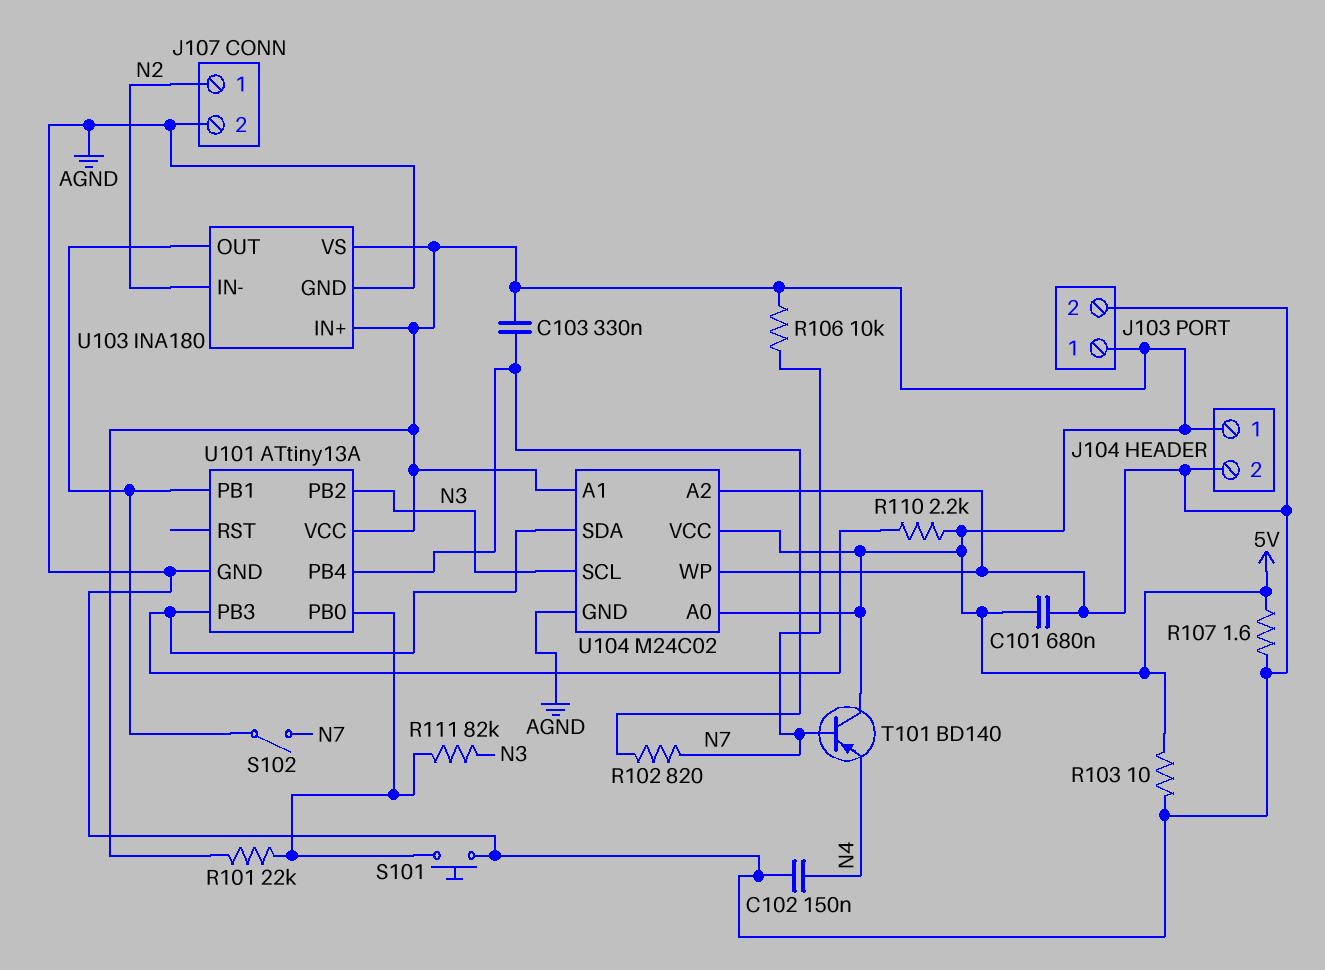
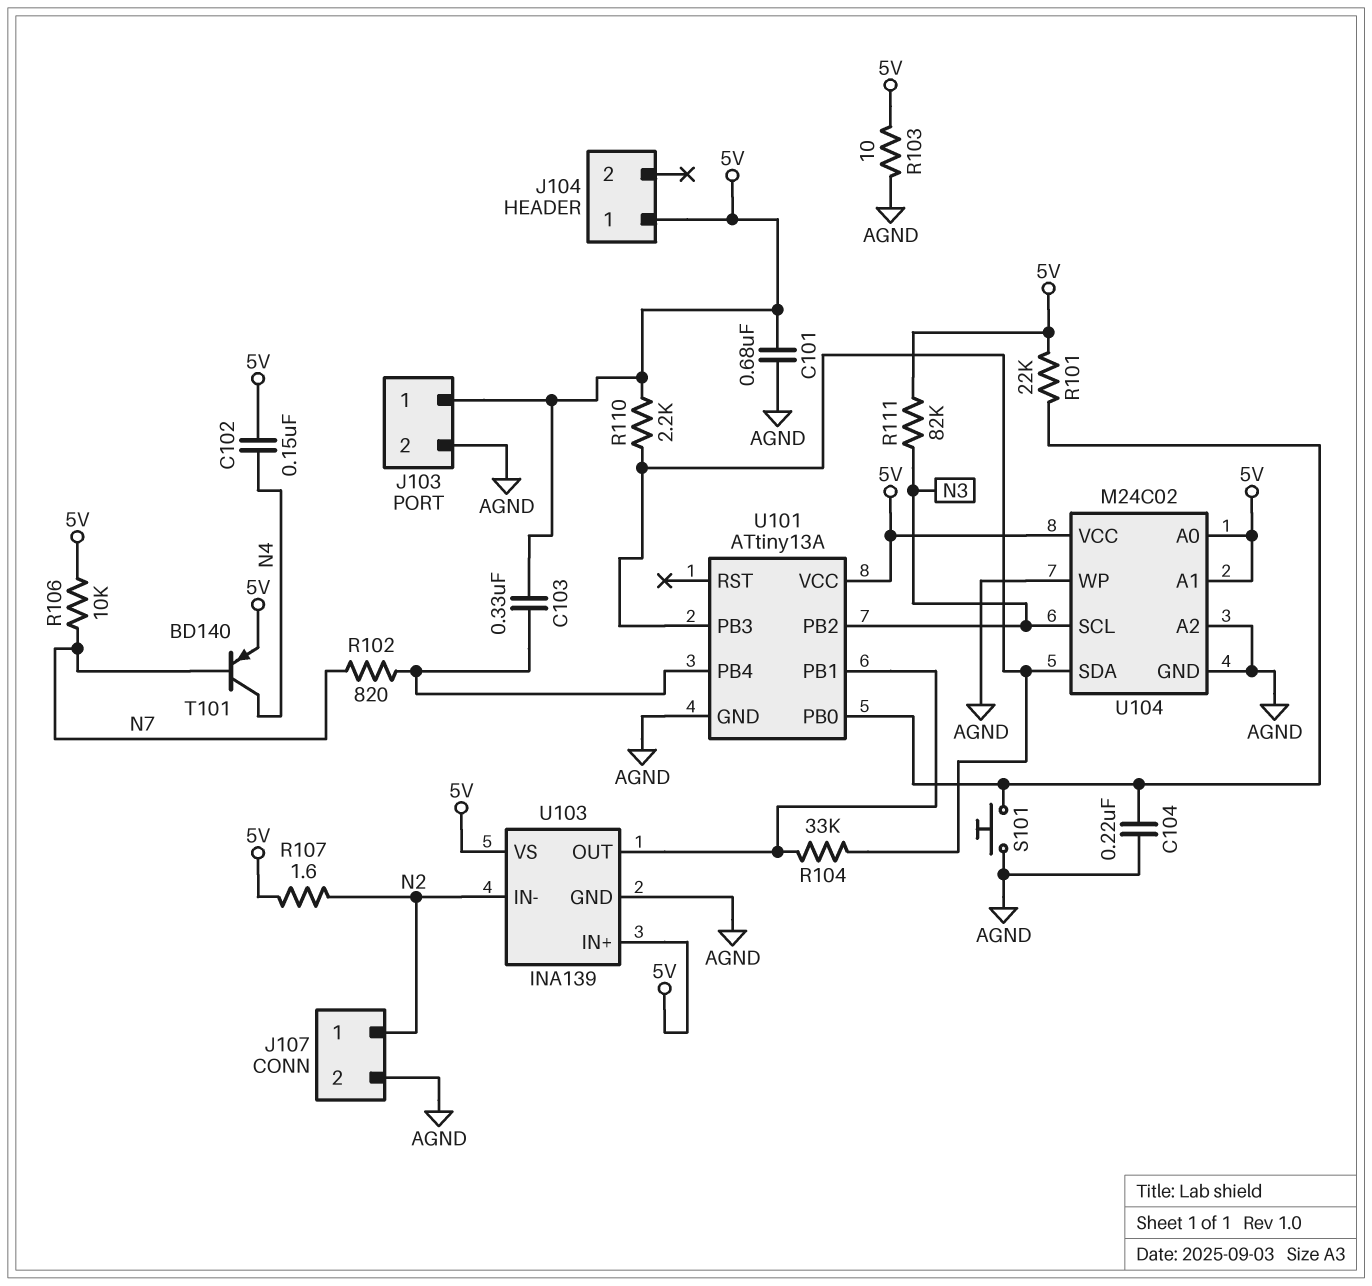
C102: 150nF (AGND, N4) -> 150nF (5V, N4)
C104: none -> 220nF (AGND, U101/PB0)
J104 pin 2: AGND -> none
R104: none -> 33k (U101/PB1, U101/PB3)
R107: 1.6 (5V, AGND) -> 1.6 (5V, N2)
R111: 82k (N3, U101/PB0) -> 82k (5V, N3)
S102: switch (N7, U101/PB1) -> none
T101: PNP BD140 (B N7, C 5V, E N4) -> PNP BD140 (B N7, C N4, E 5V)
U103: INA180 -> INA139

